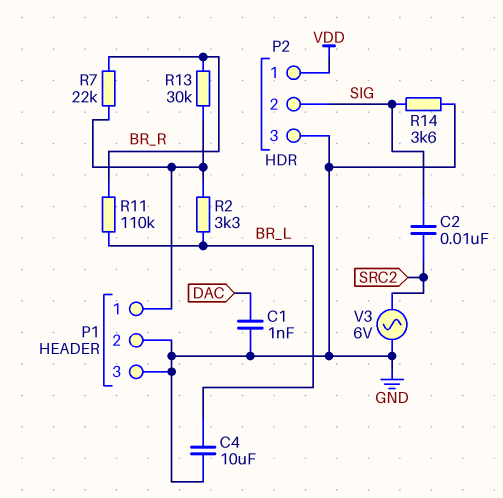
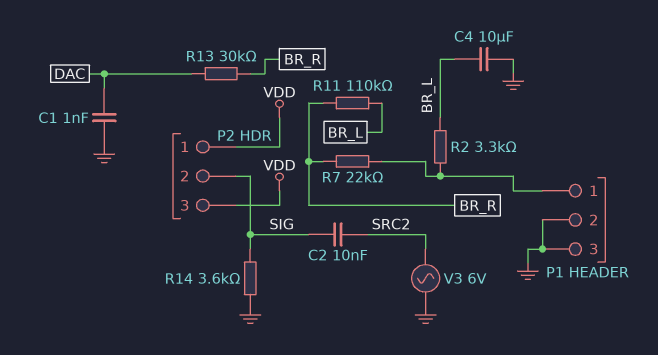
P2 pin 3: GND -> VDD
R13: 30k (BR_R, P1/1) -> 30k (BR_R, DAC)

